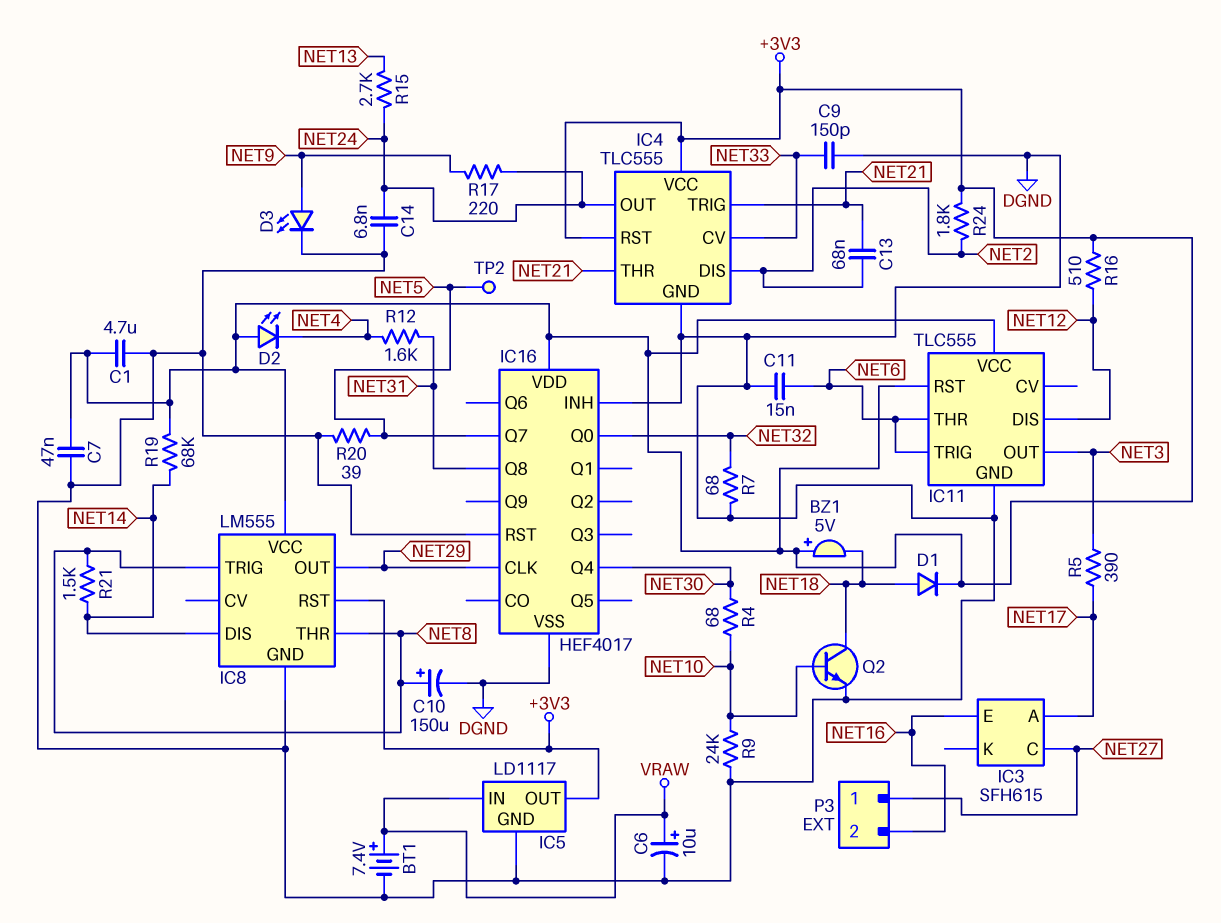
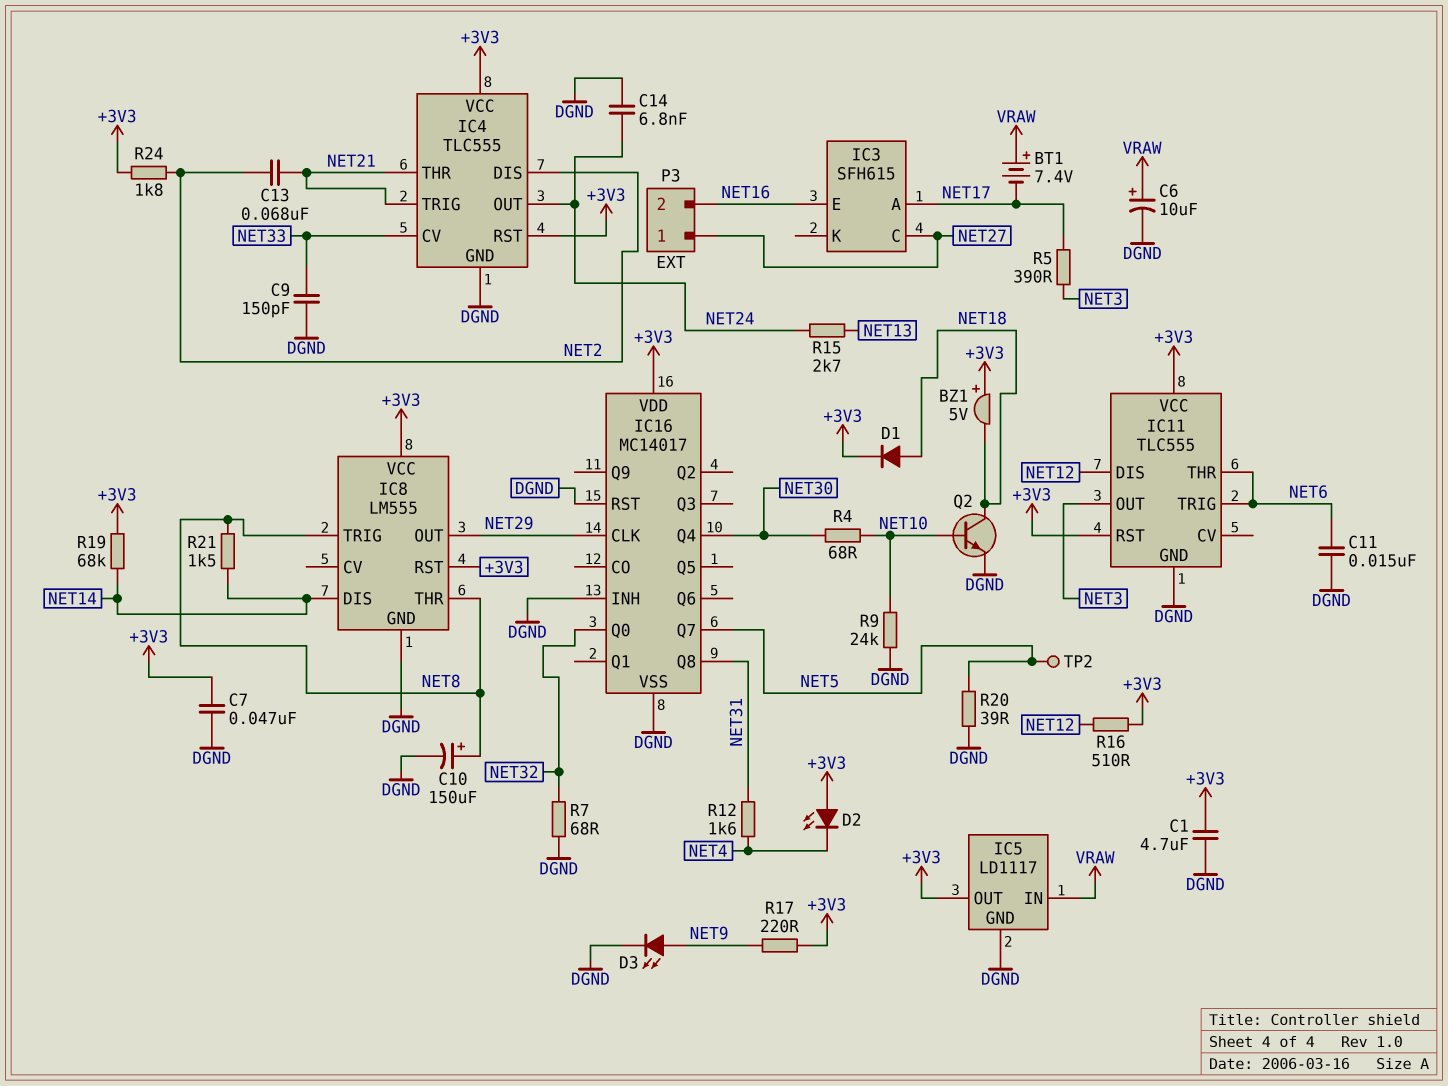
BT1: 7.4V (plus VRAW, minus DGND) -> 7.4V (plus VRAW, minus NET17)
IC16: HEF4017 -> MC14017
R17: 220 (NET9, NET24) -> 220 (+3V3, NET9)

